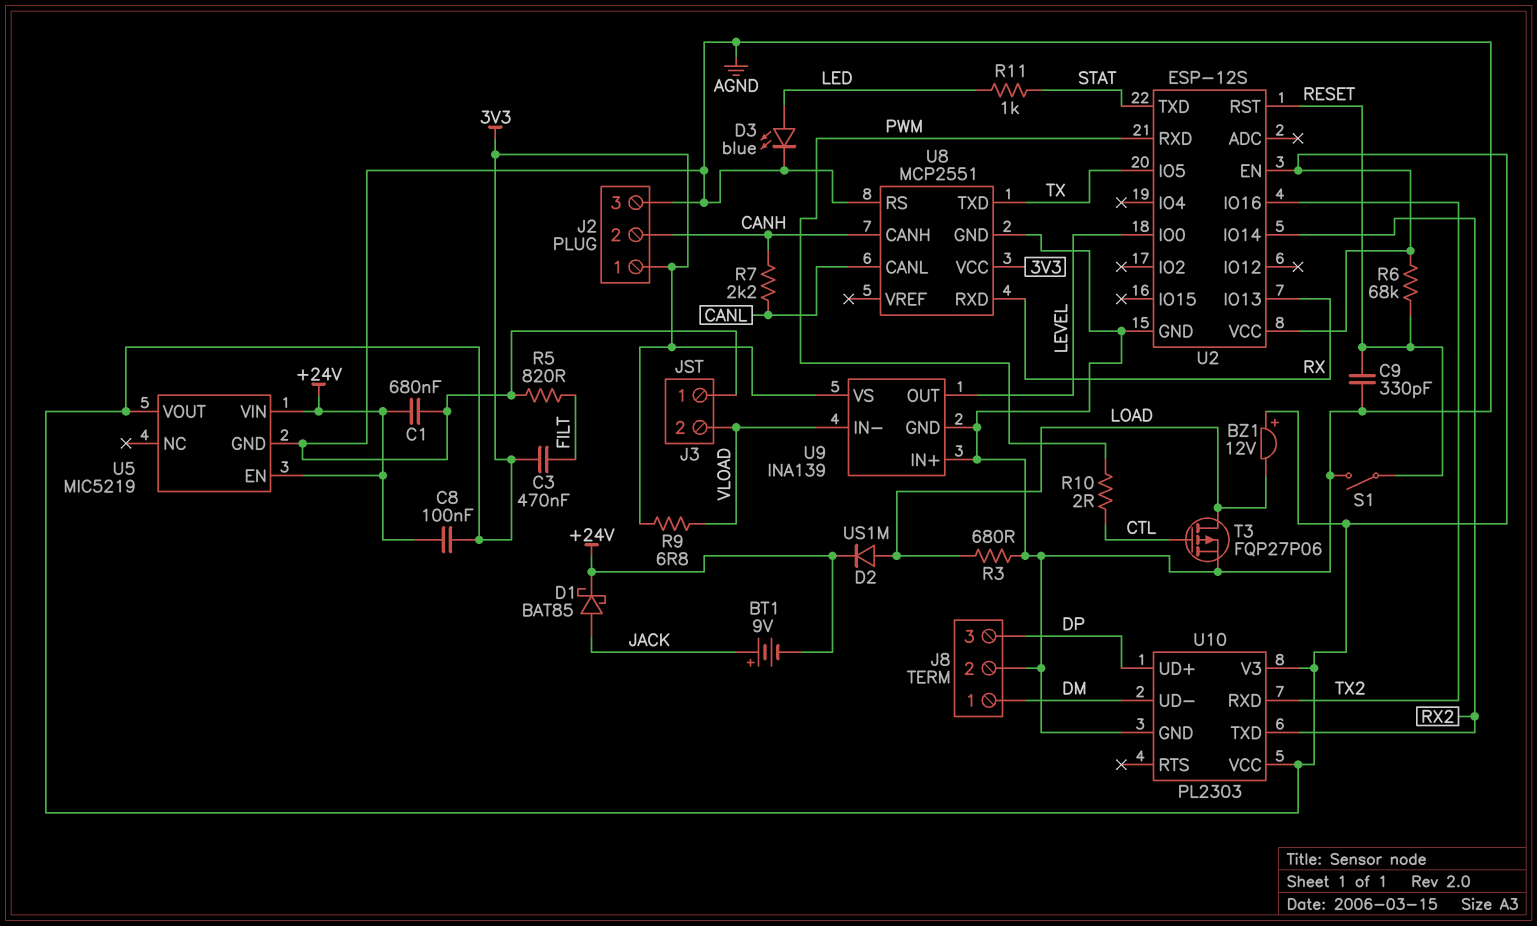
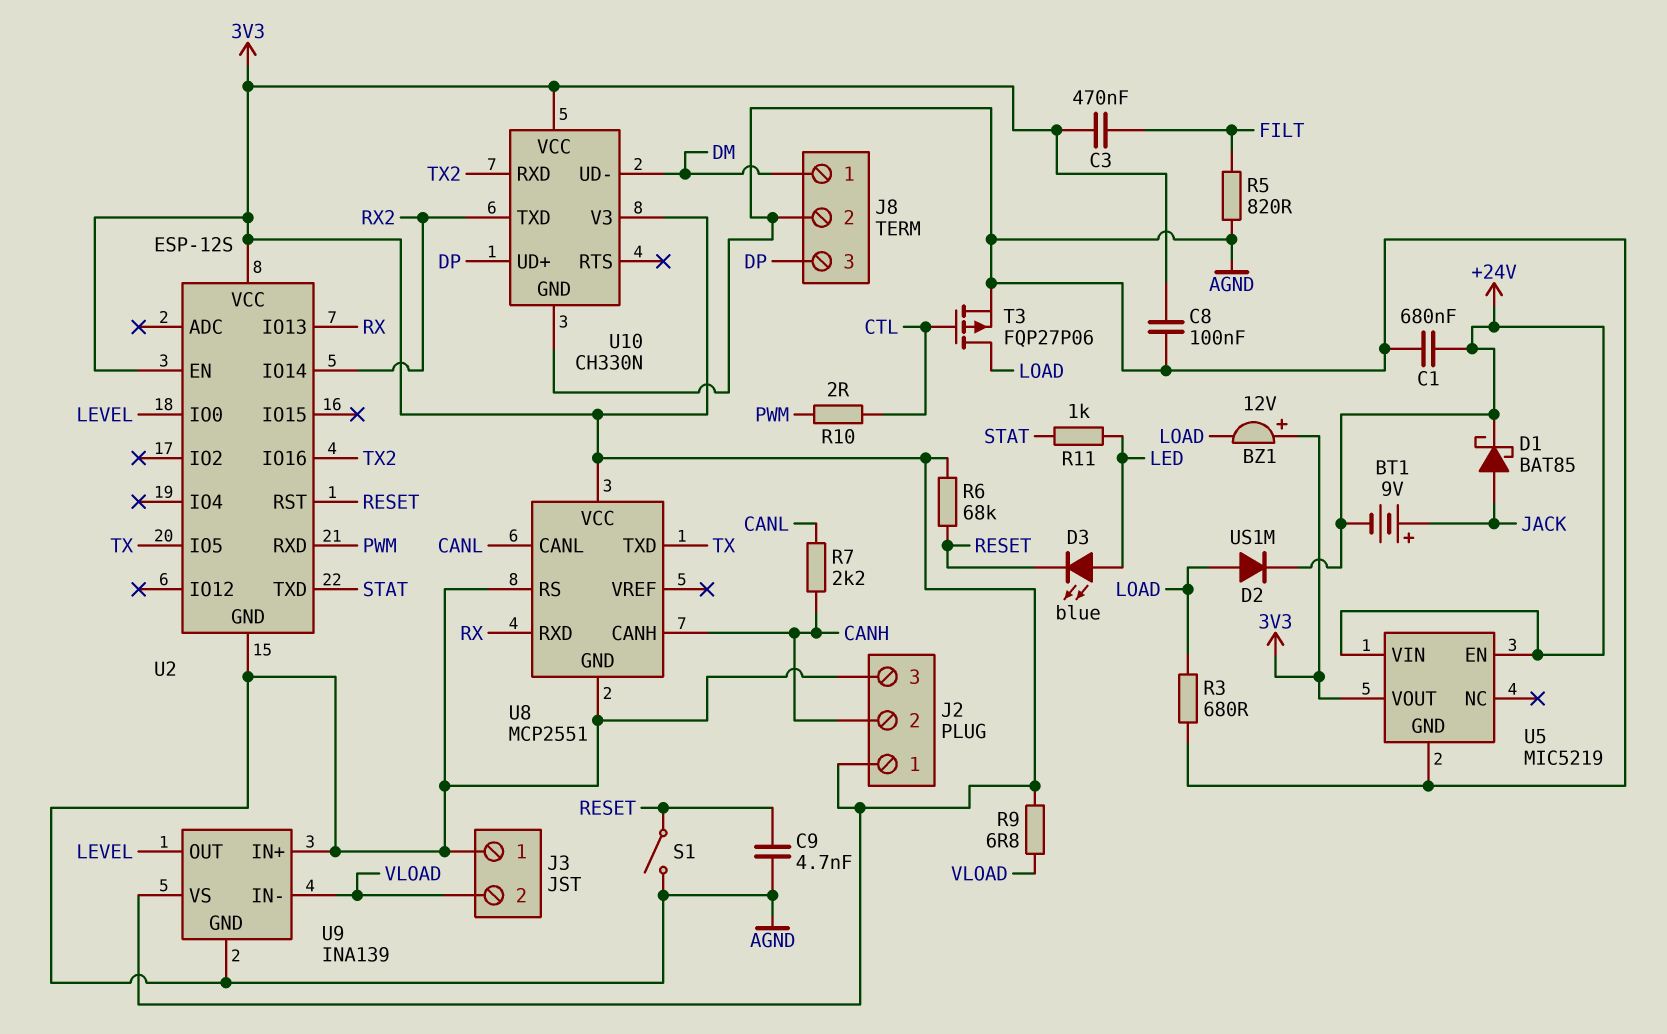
C8: 100nF (+24V, 3V3) -> 100nF (3V3, AGND)
C9: 330pF (AGND, RESET) -> 4.7nF (AGND, RESET)
D3: LED blue (A LED, K AGND) -> LED blue (A LED, K RESET)
U10: PL2303 -> CH330N

